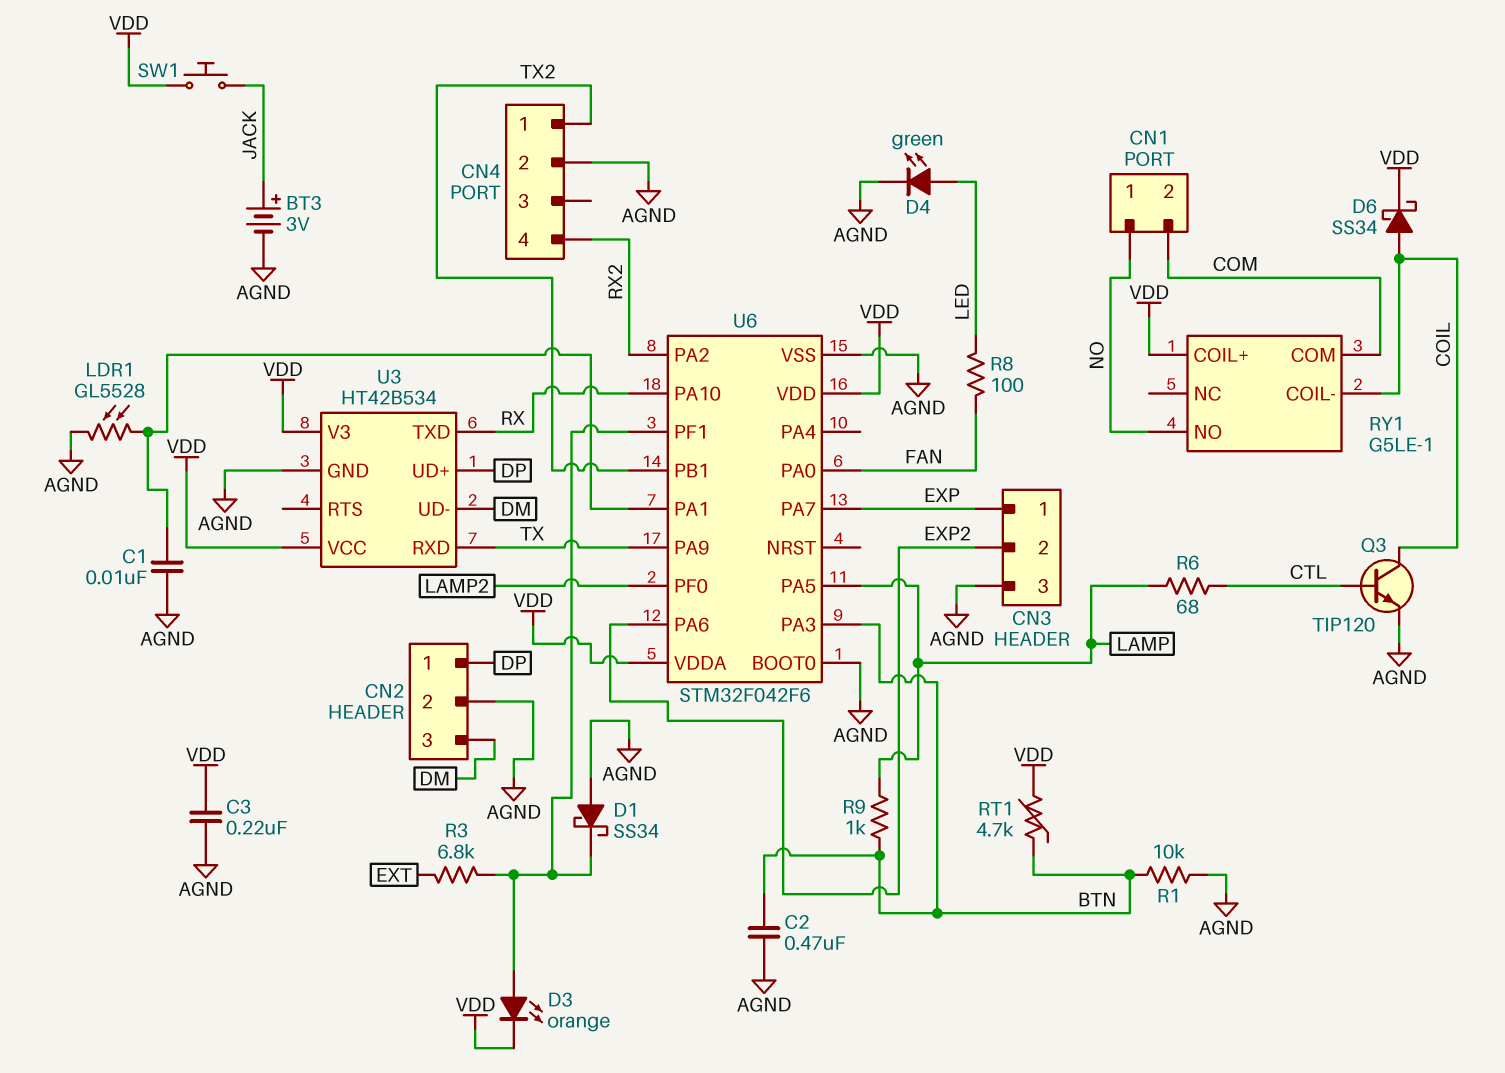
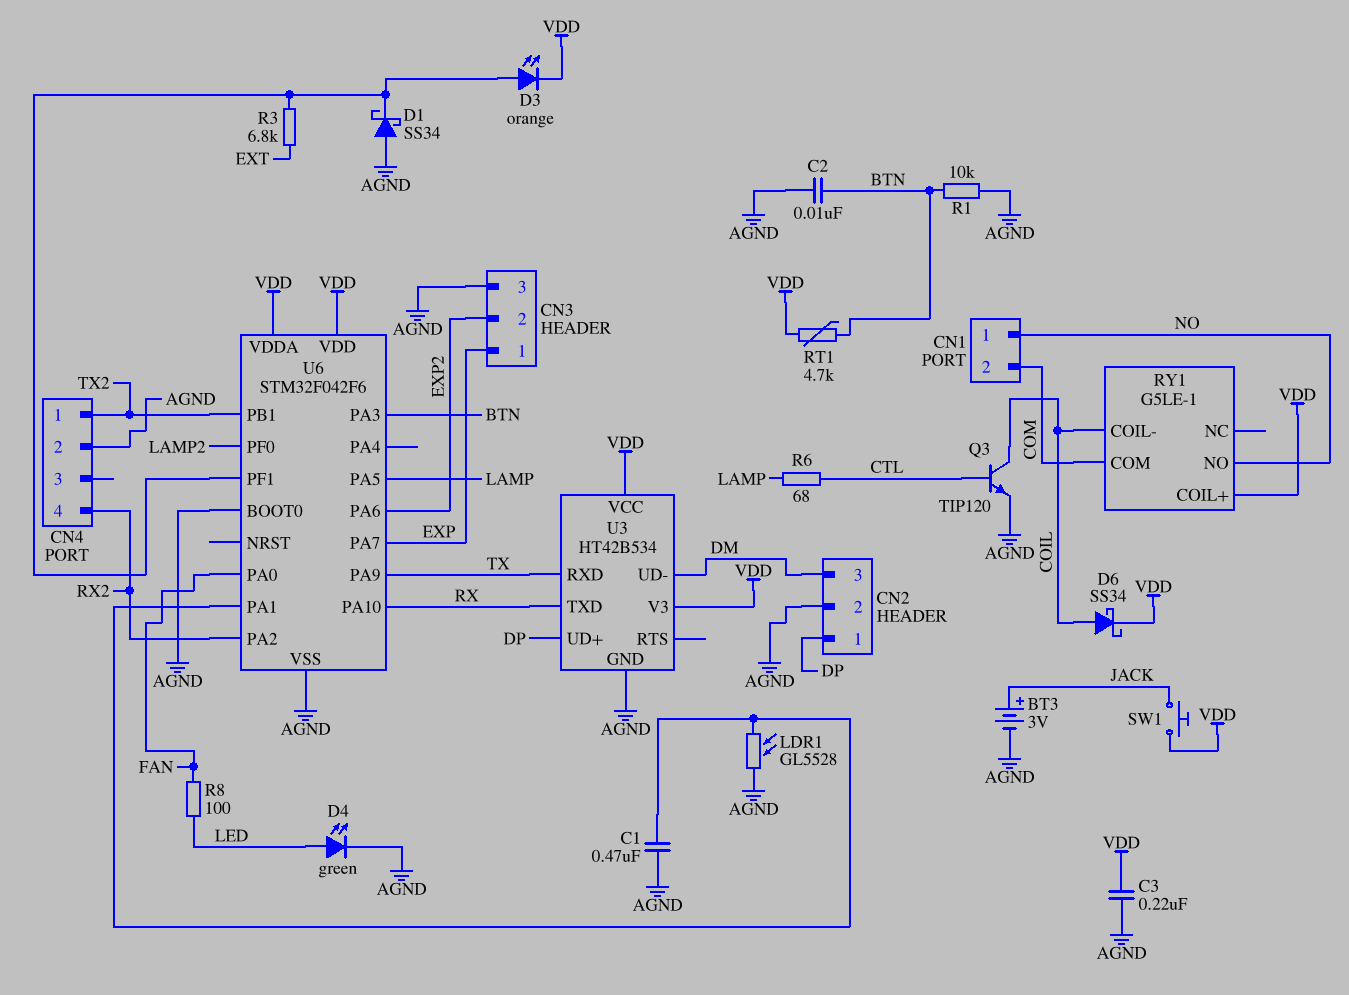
C1: 10nF (AGND, U6/PA1) -> 470nF (AGND, U6/PA1)
C2: 470nF (AGND, BTN) -> 10nF (AGND, BTN)
R9: 1k (BTN, LAMP) -> none

